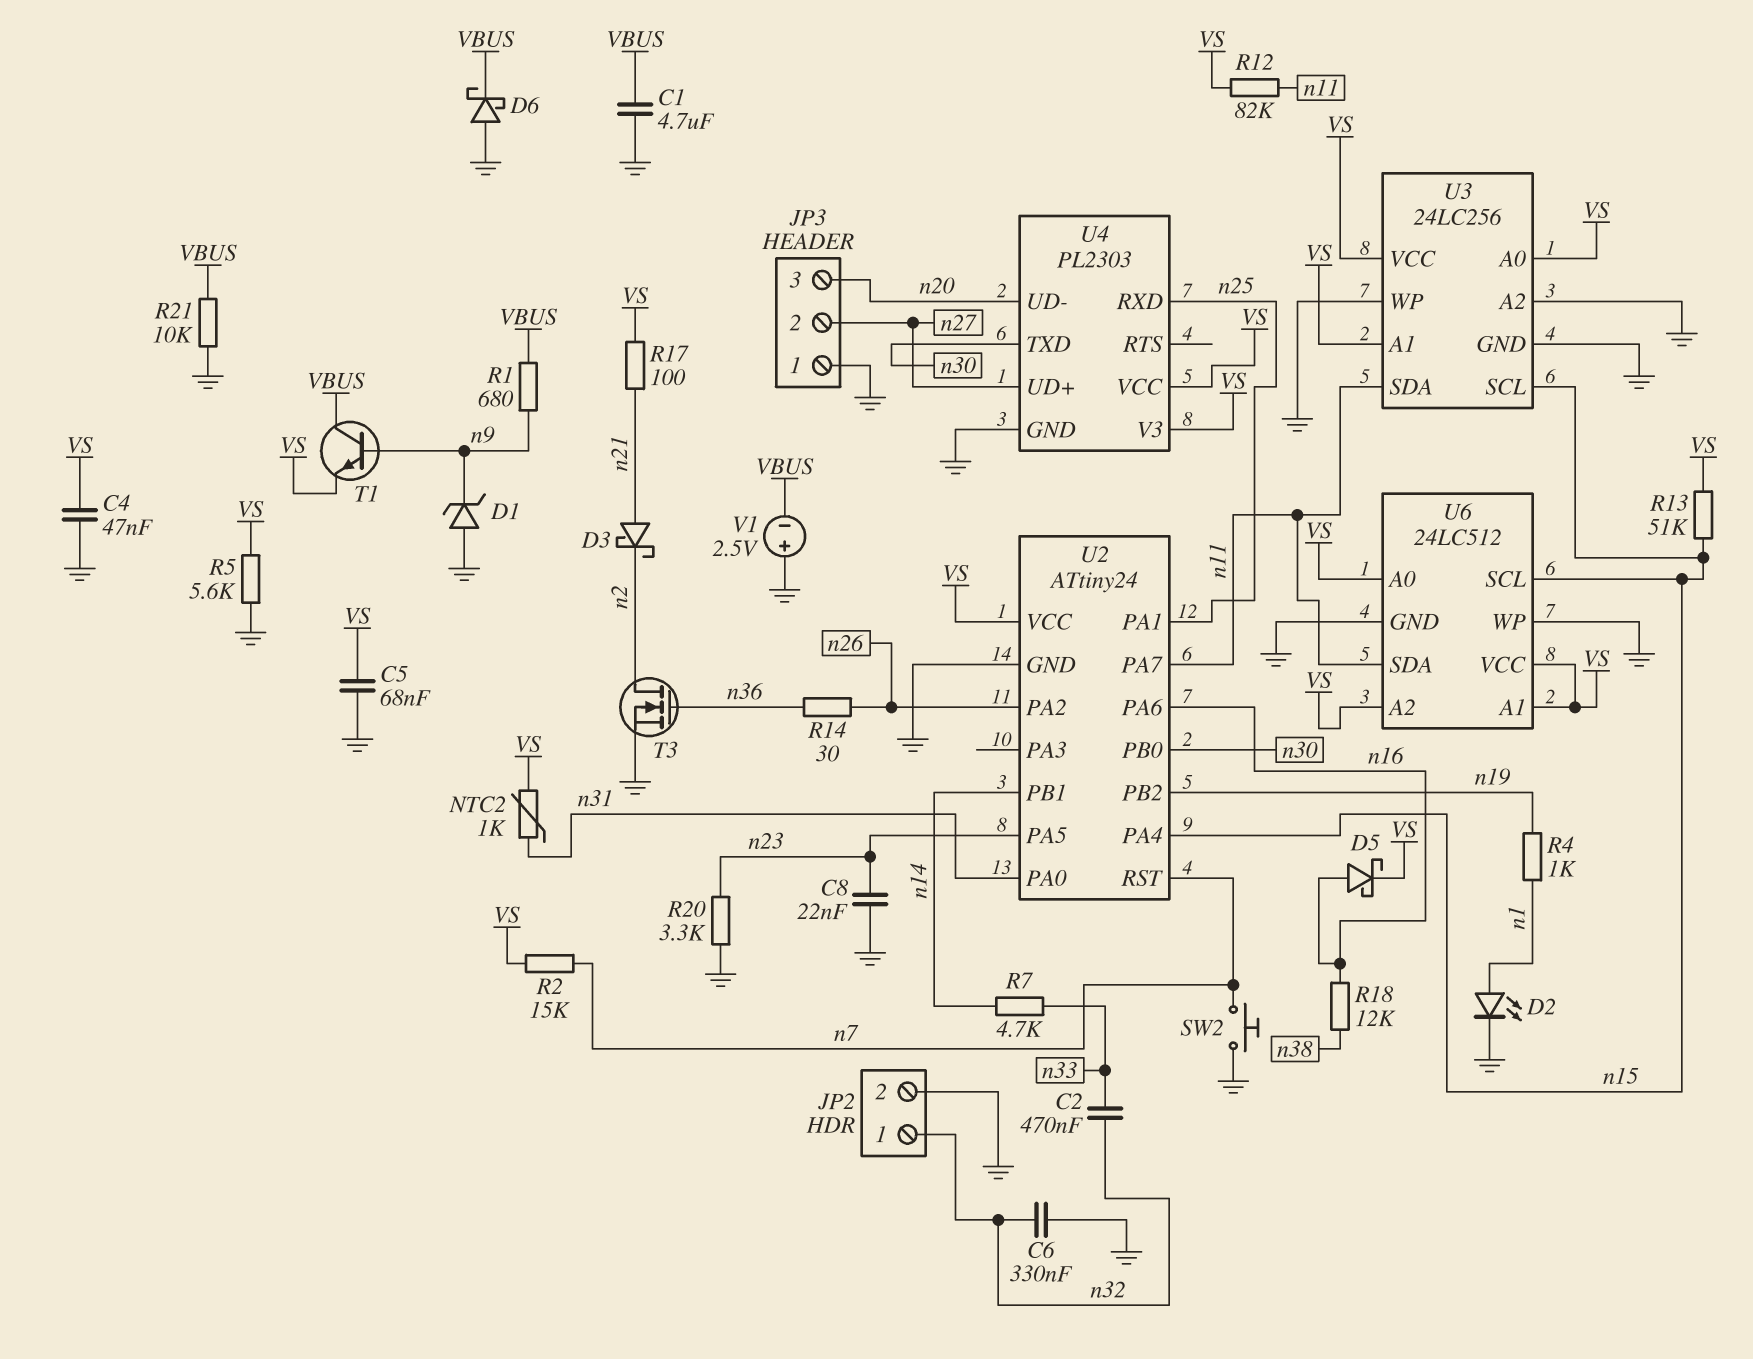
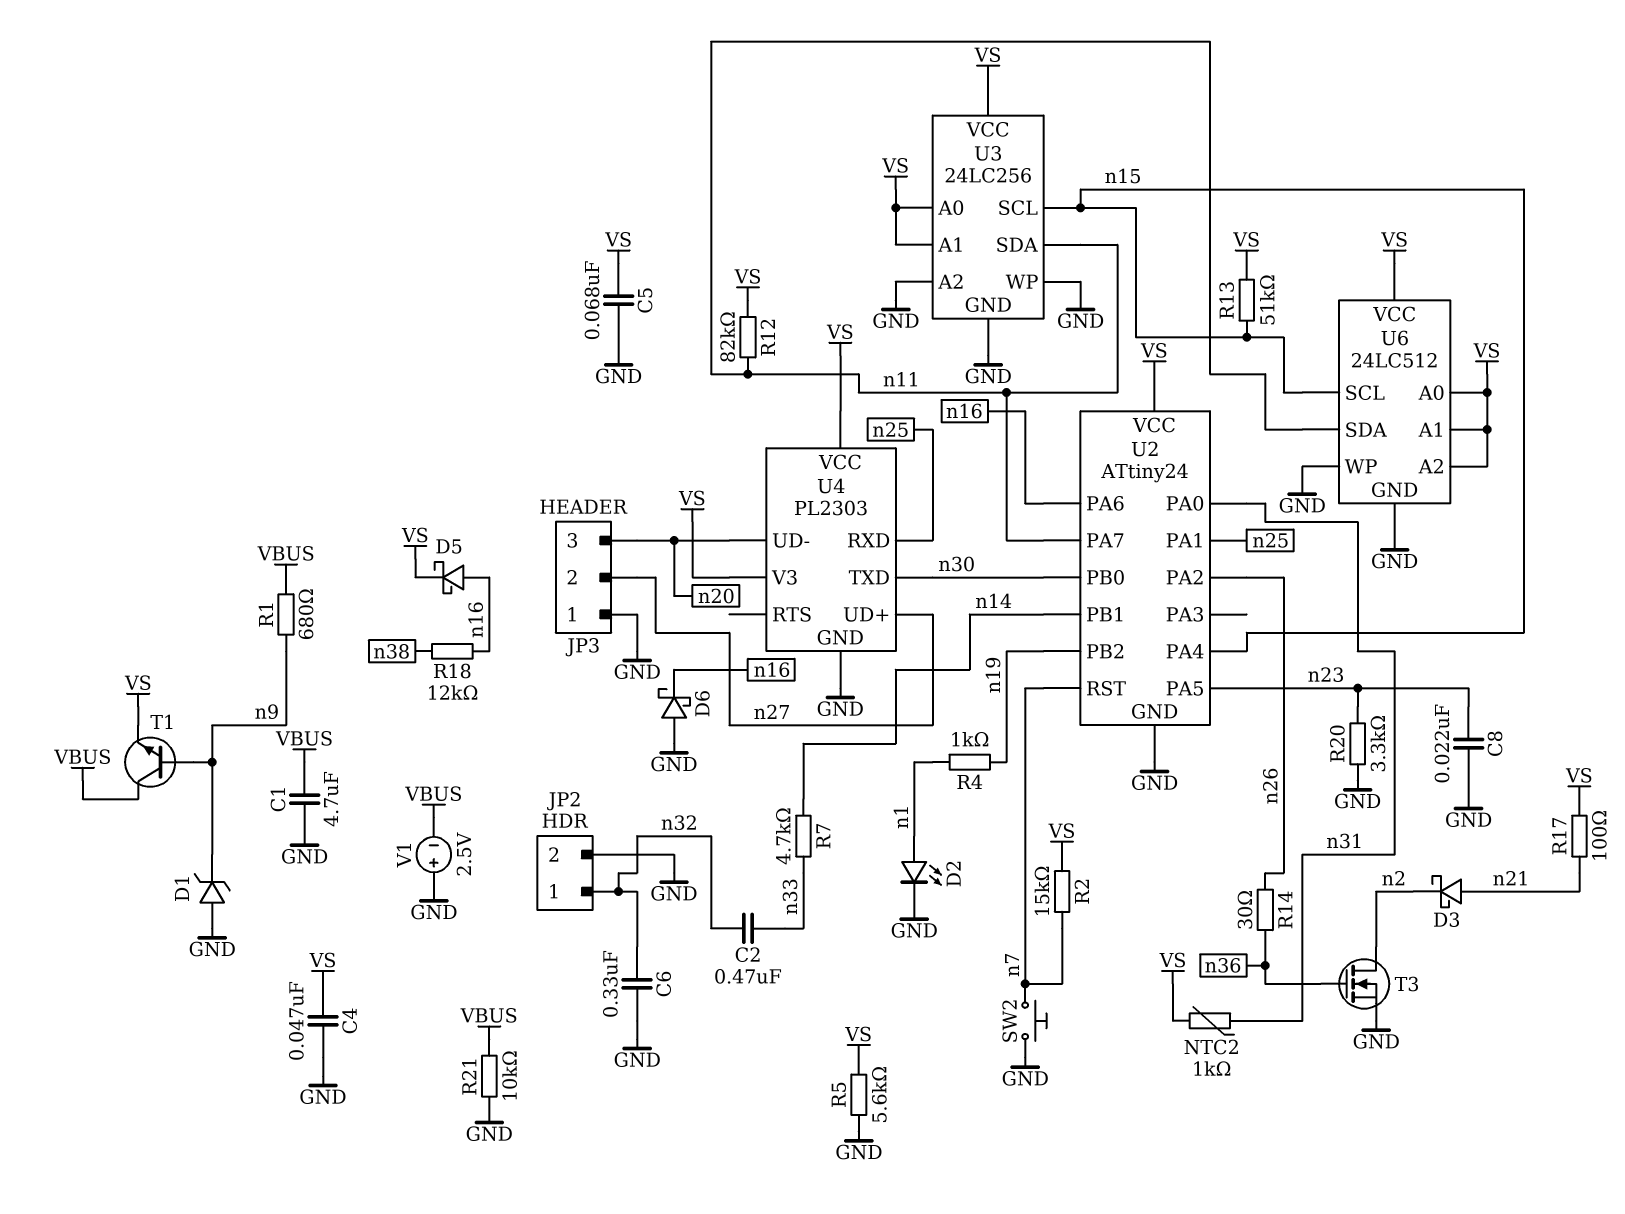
D6: schottky (A GND, K VBUS) -> schottky (A GND, K n16)

